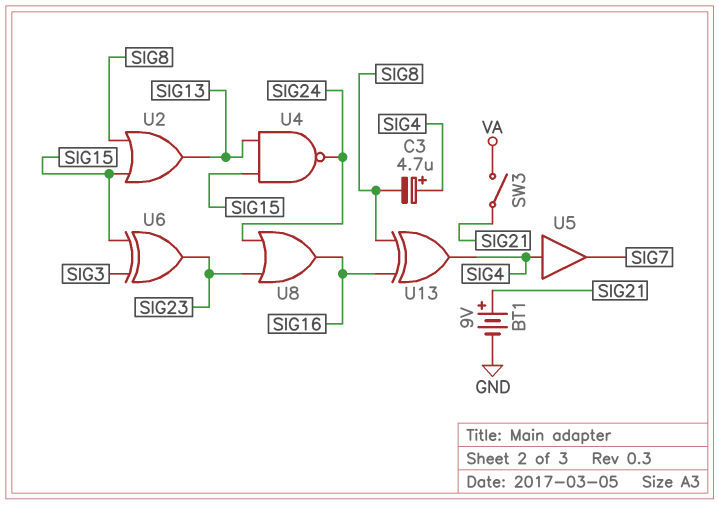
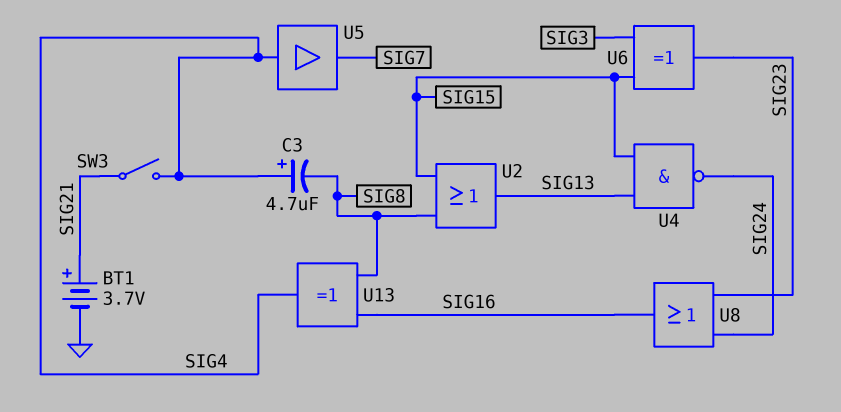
BT1: 9V (plus SIG21, minus GND) -> 3.7V (plus SIG21, minus GND)
SW3: switch (SIG21, VA) -> switch (SIG4, SIG21)

